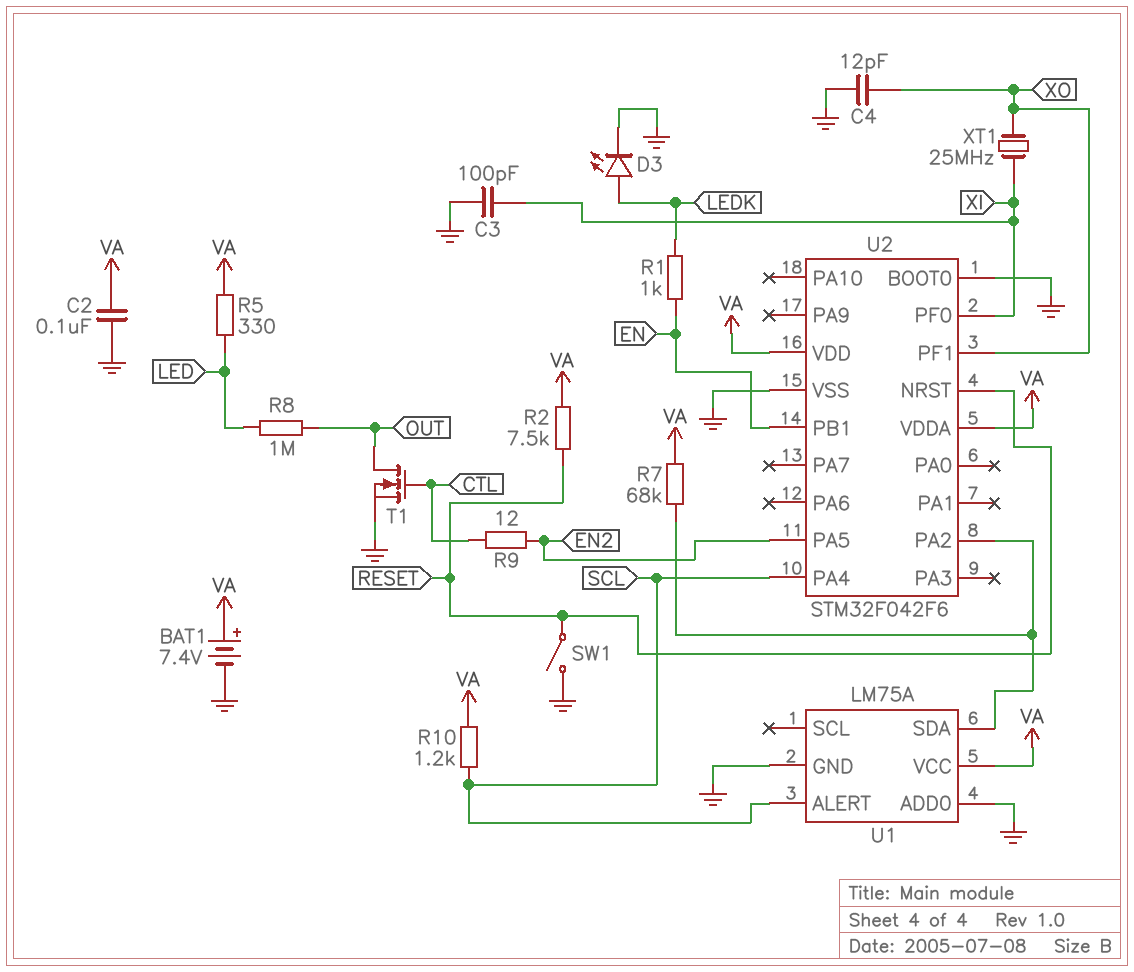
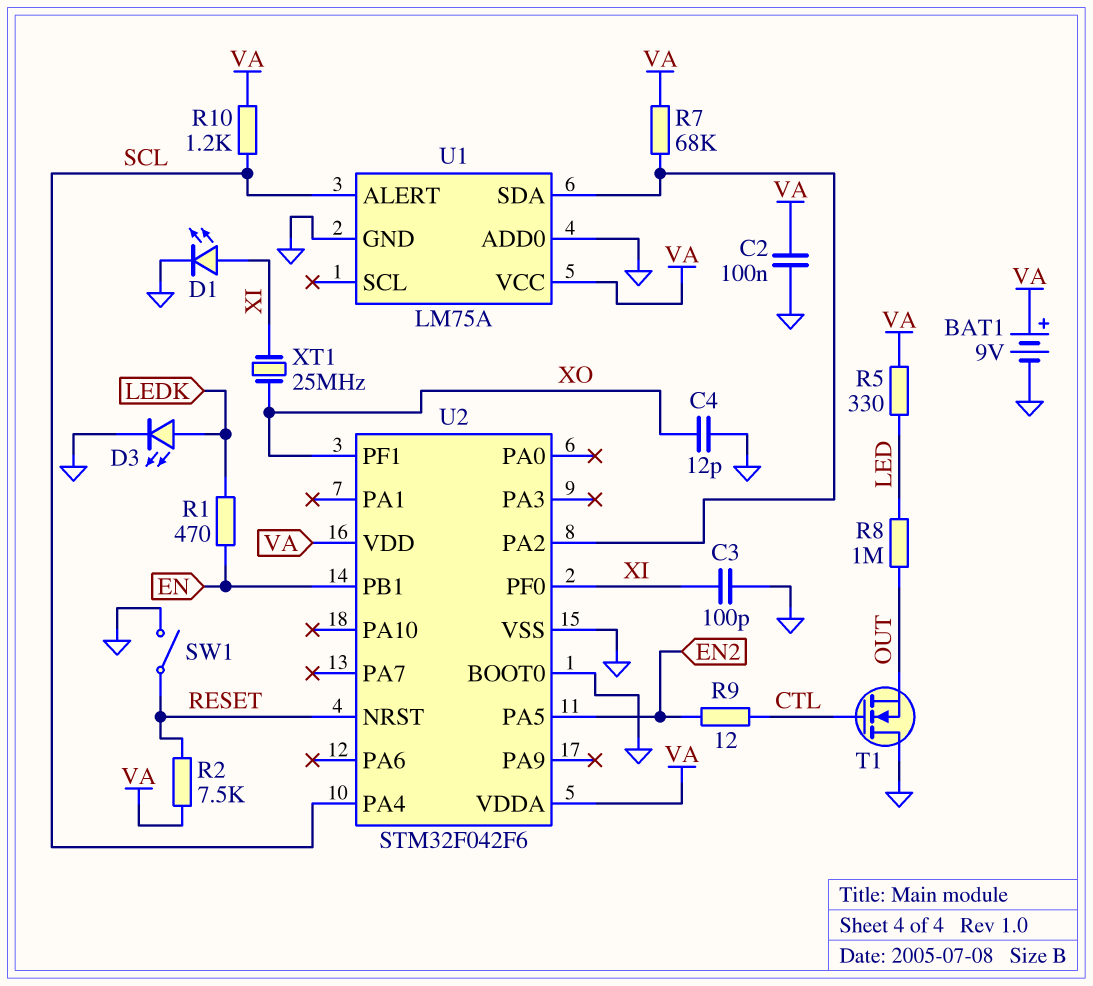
BAT1: 7.4V (plus VA, minus GND) -> 9V (plus VA, minus GND)
D1: none -> LED (A XI, K GND)
R1: 1k (EN, LEDK) -> 470 (EN, LEDK)
T1: NMOS (G CTL, D OUT, S GND) -> NMOS (G CTL, D GND, S OUT)

